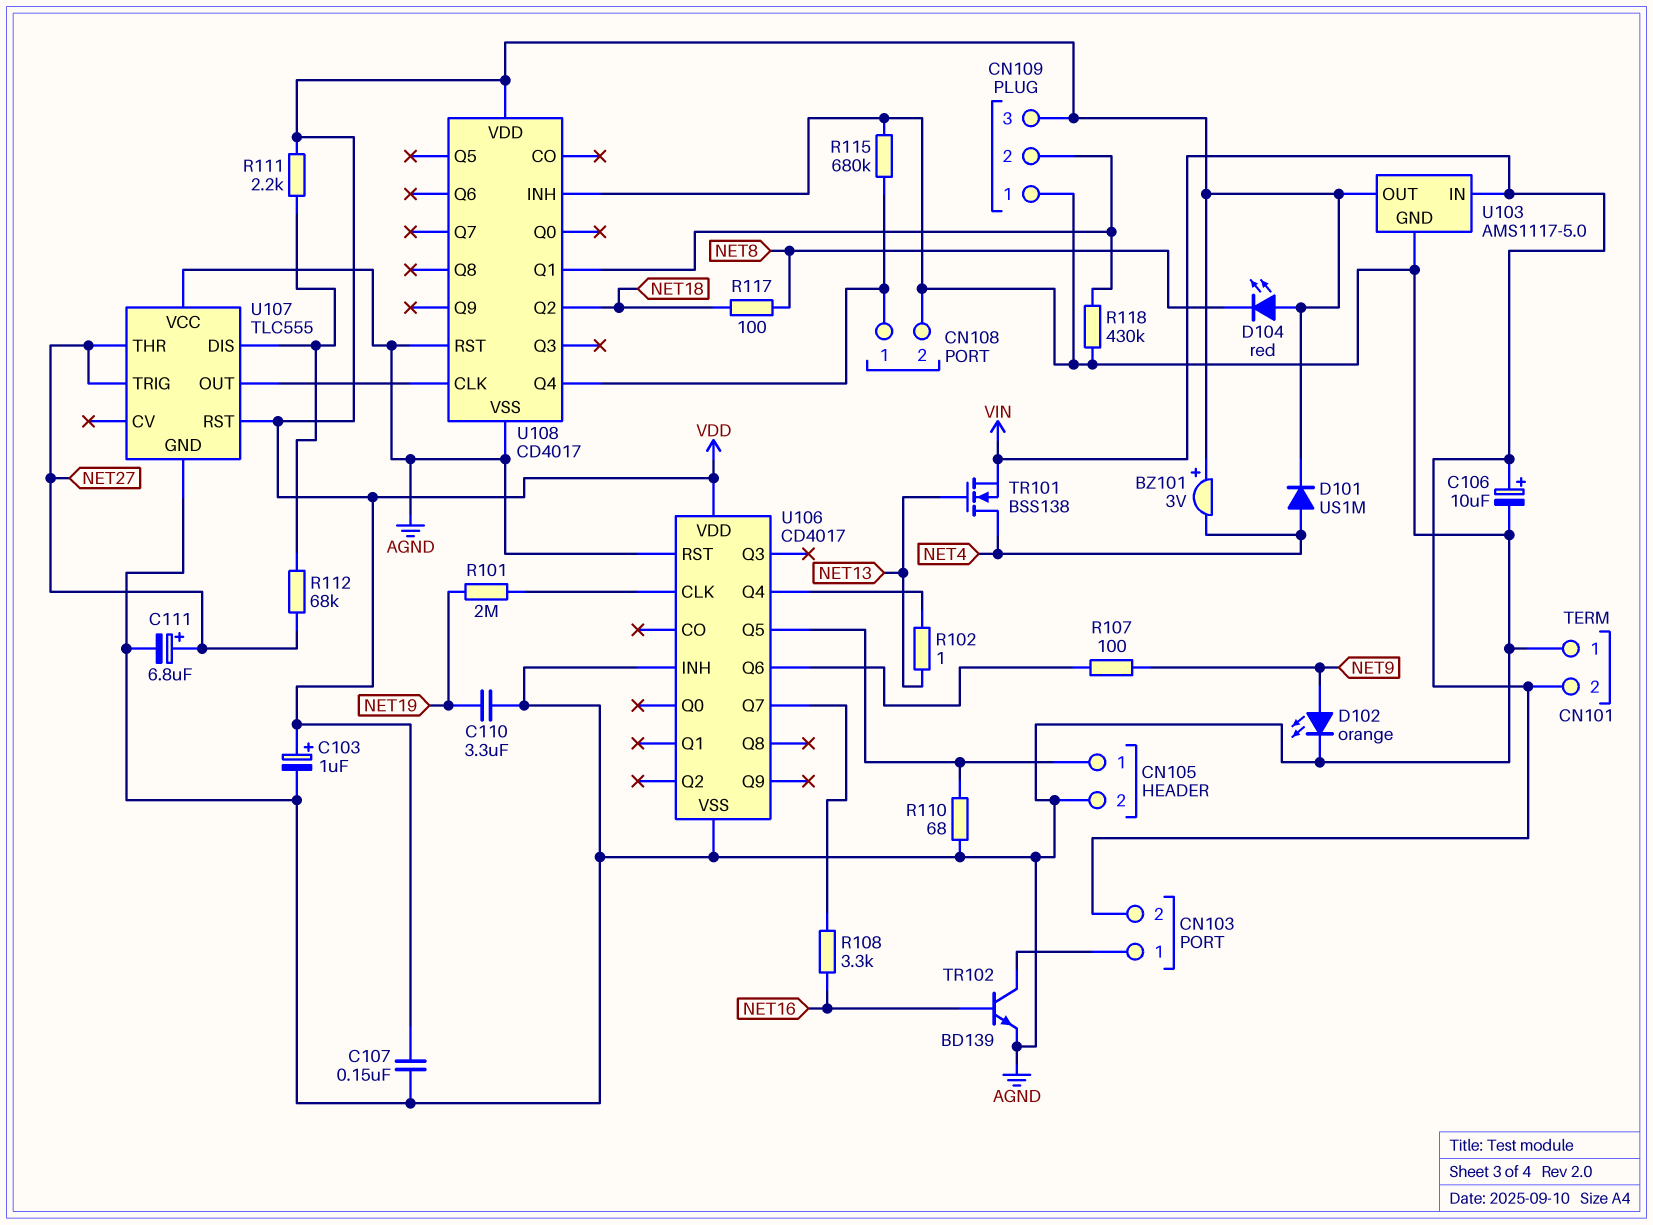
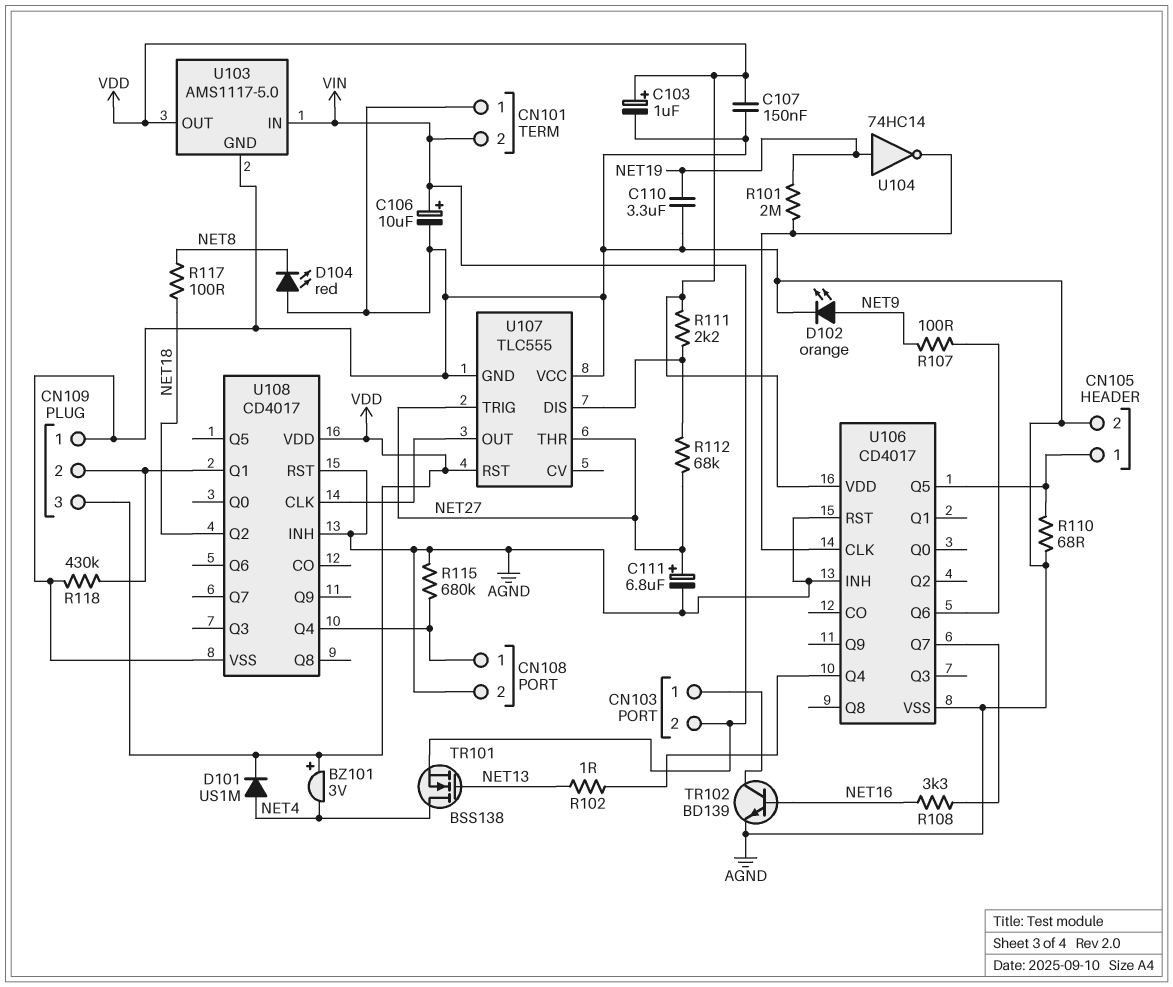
D104: LED red (A VDD, K NET8) -> LED red (A AGND, K NET8)
U104: none -> NOT 74HC14 (in NET19, out U106/CLK)

